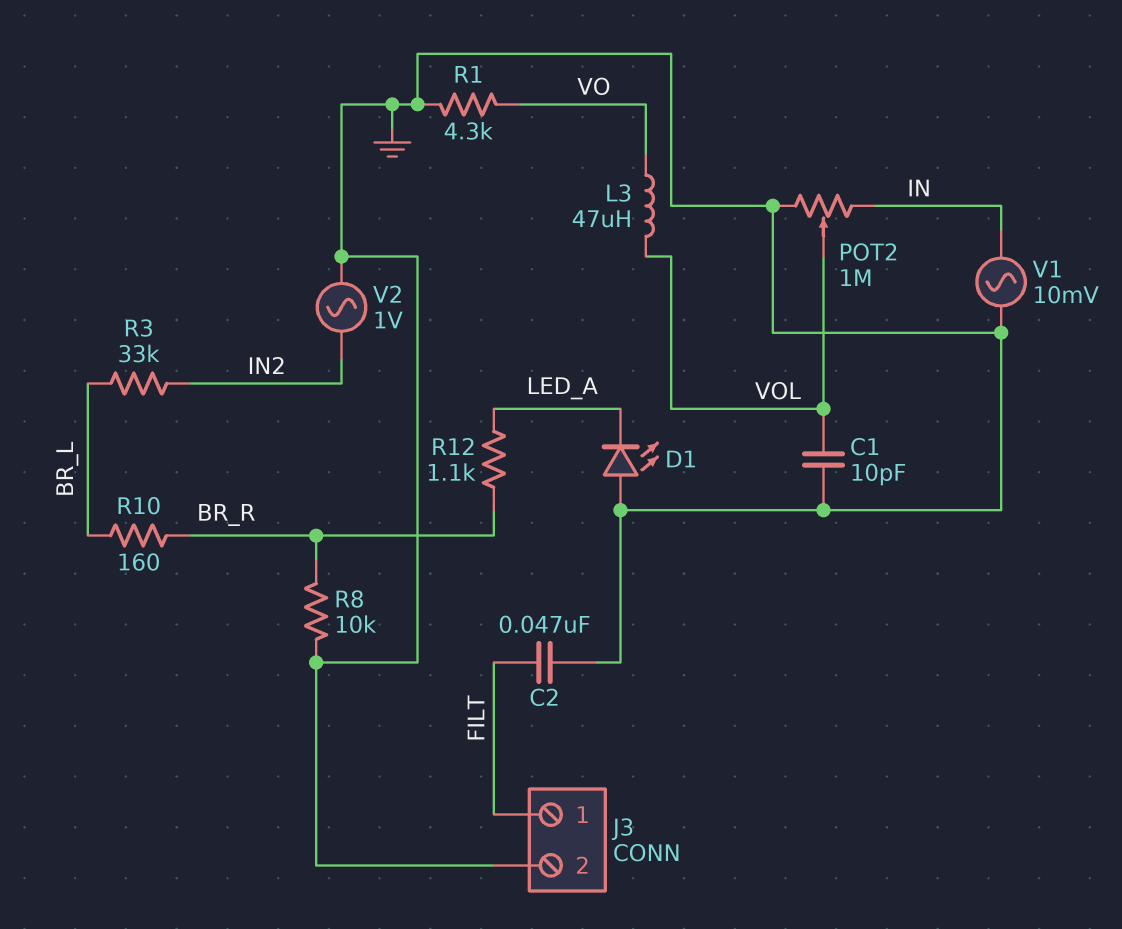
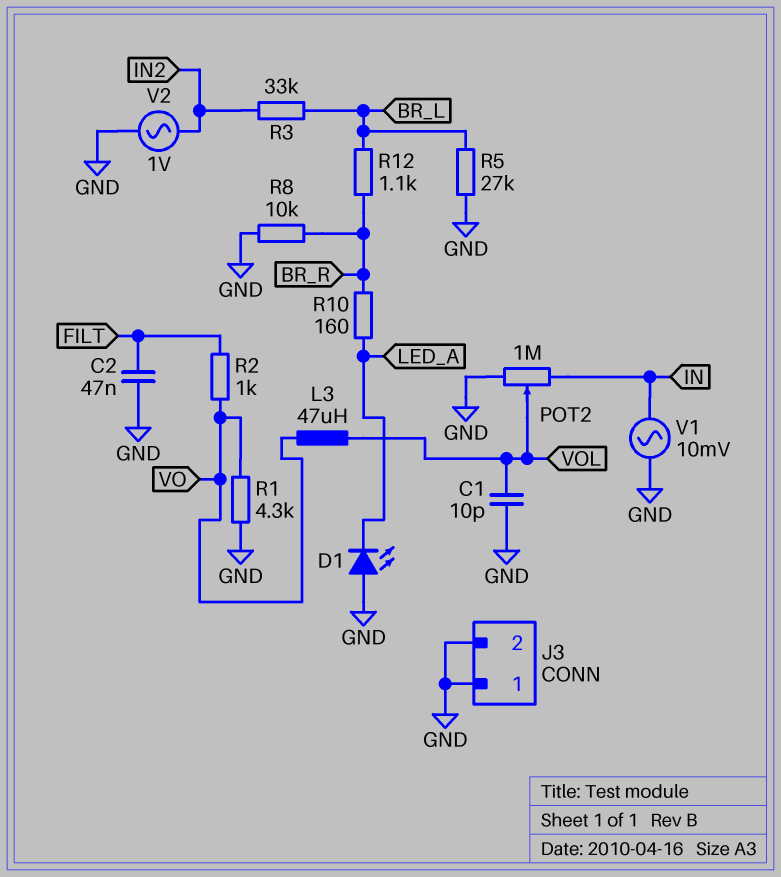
J3 pin 1: FILT -> GND
R2: none -> 1k (FILT, VO)
R5: none -> 27k (BR_L, GND)
R10: 160 (BR_L, BR_R) -> 160 (BR_R, LED_A)
R12: 1.1k (BR_R, LED_A) -> 1.1k (BR_L, BR_R)

